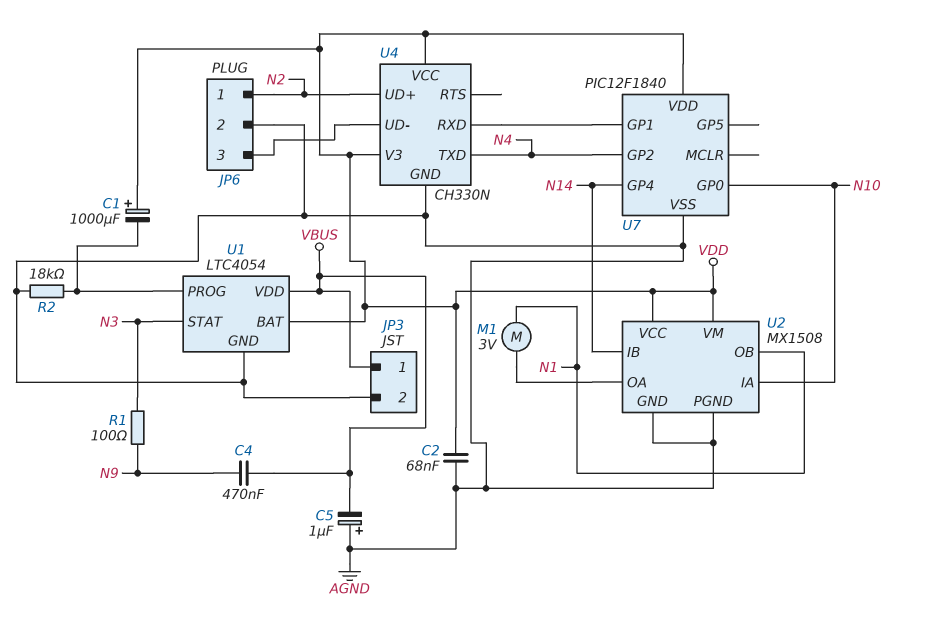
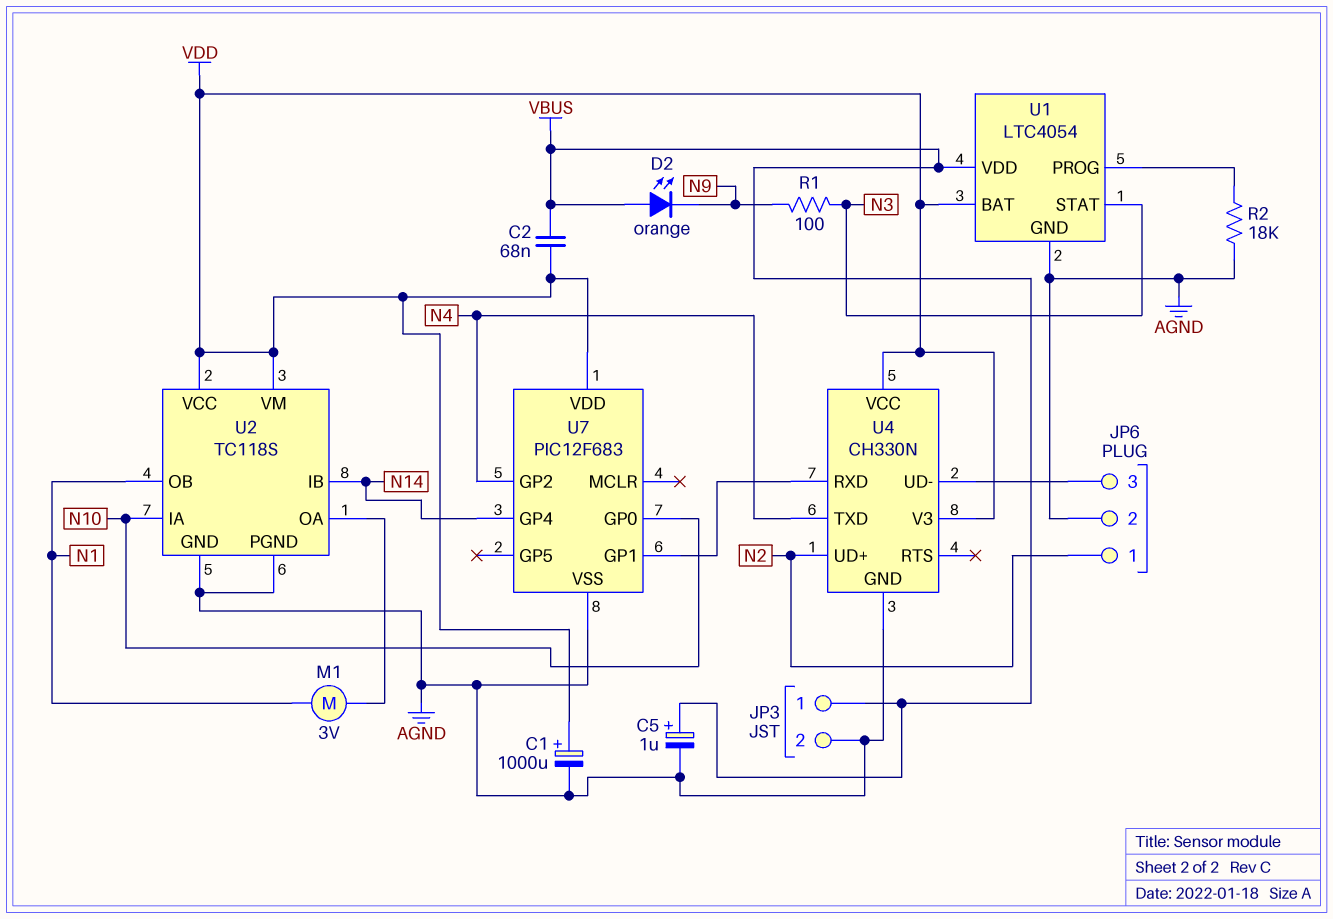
C1: 1000uF (plus VDD, minus U1/PROG) -> 1000uF (plus VDD, minus AGND)
C2: 68nF (AGND, VDD) -> 68nF (VBUS, VDD)
C4: 470nF (N9, VBUS) -> none
C5: 1uF (plus AGND, minus VBUS) -> 1uF (plus VBUS, minus AGND)
D2: none -> LED orange (A VBUS, K N9)
U2: MX1508 -> TC118S
U7: PIC12F1840 -> PIC12F683

